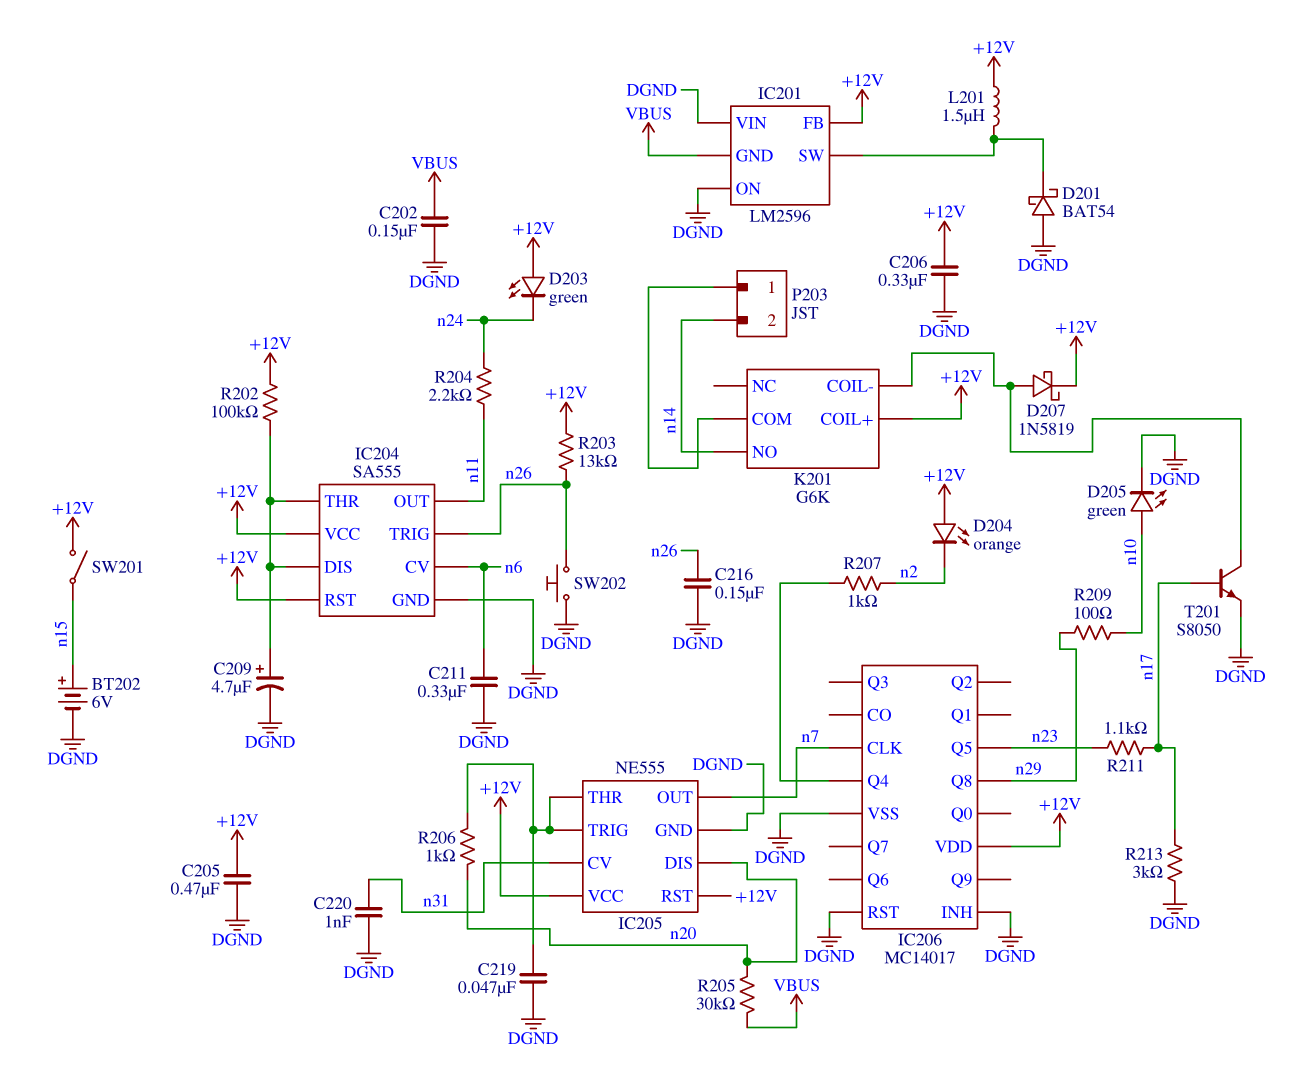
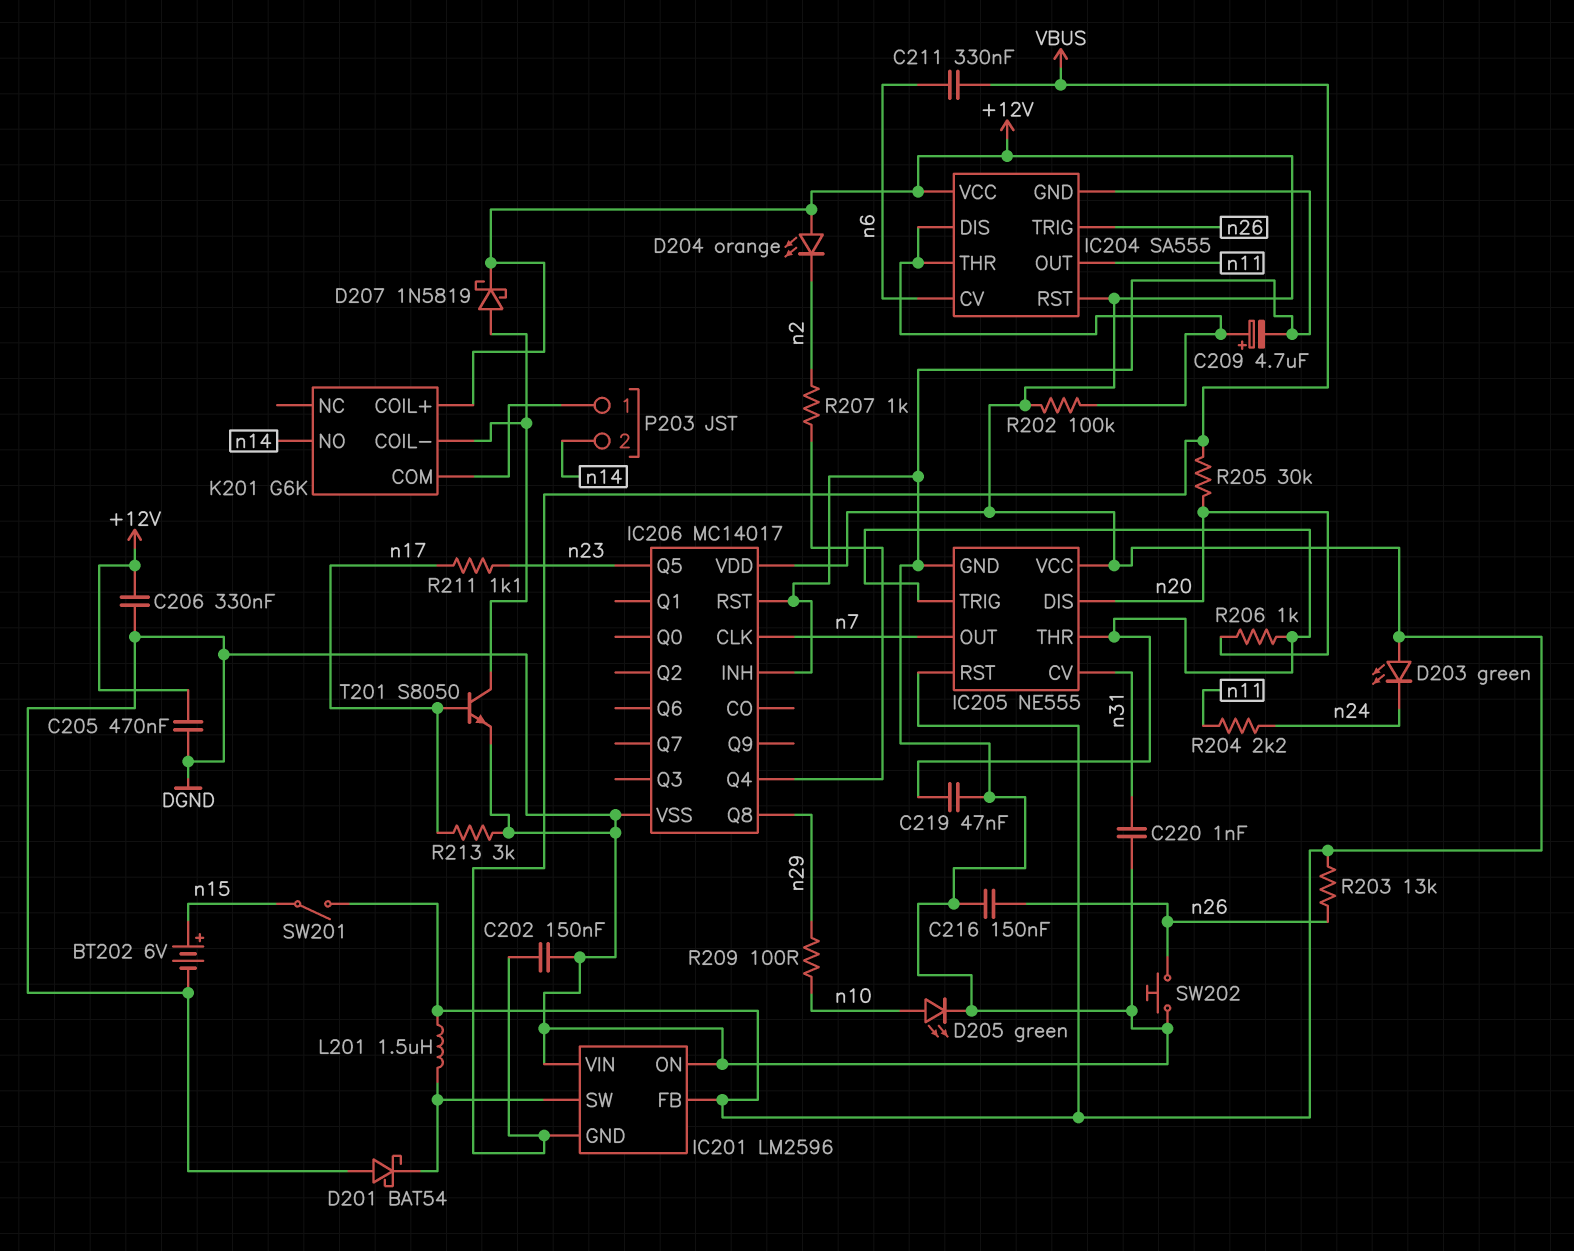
C211: 330nF (DGND, n6) -> 330nF (VBUS, n6)

